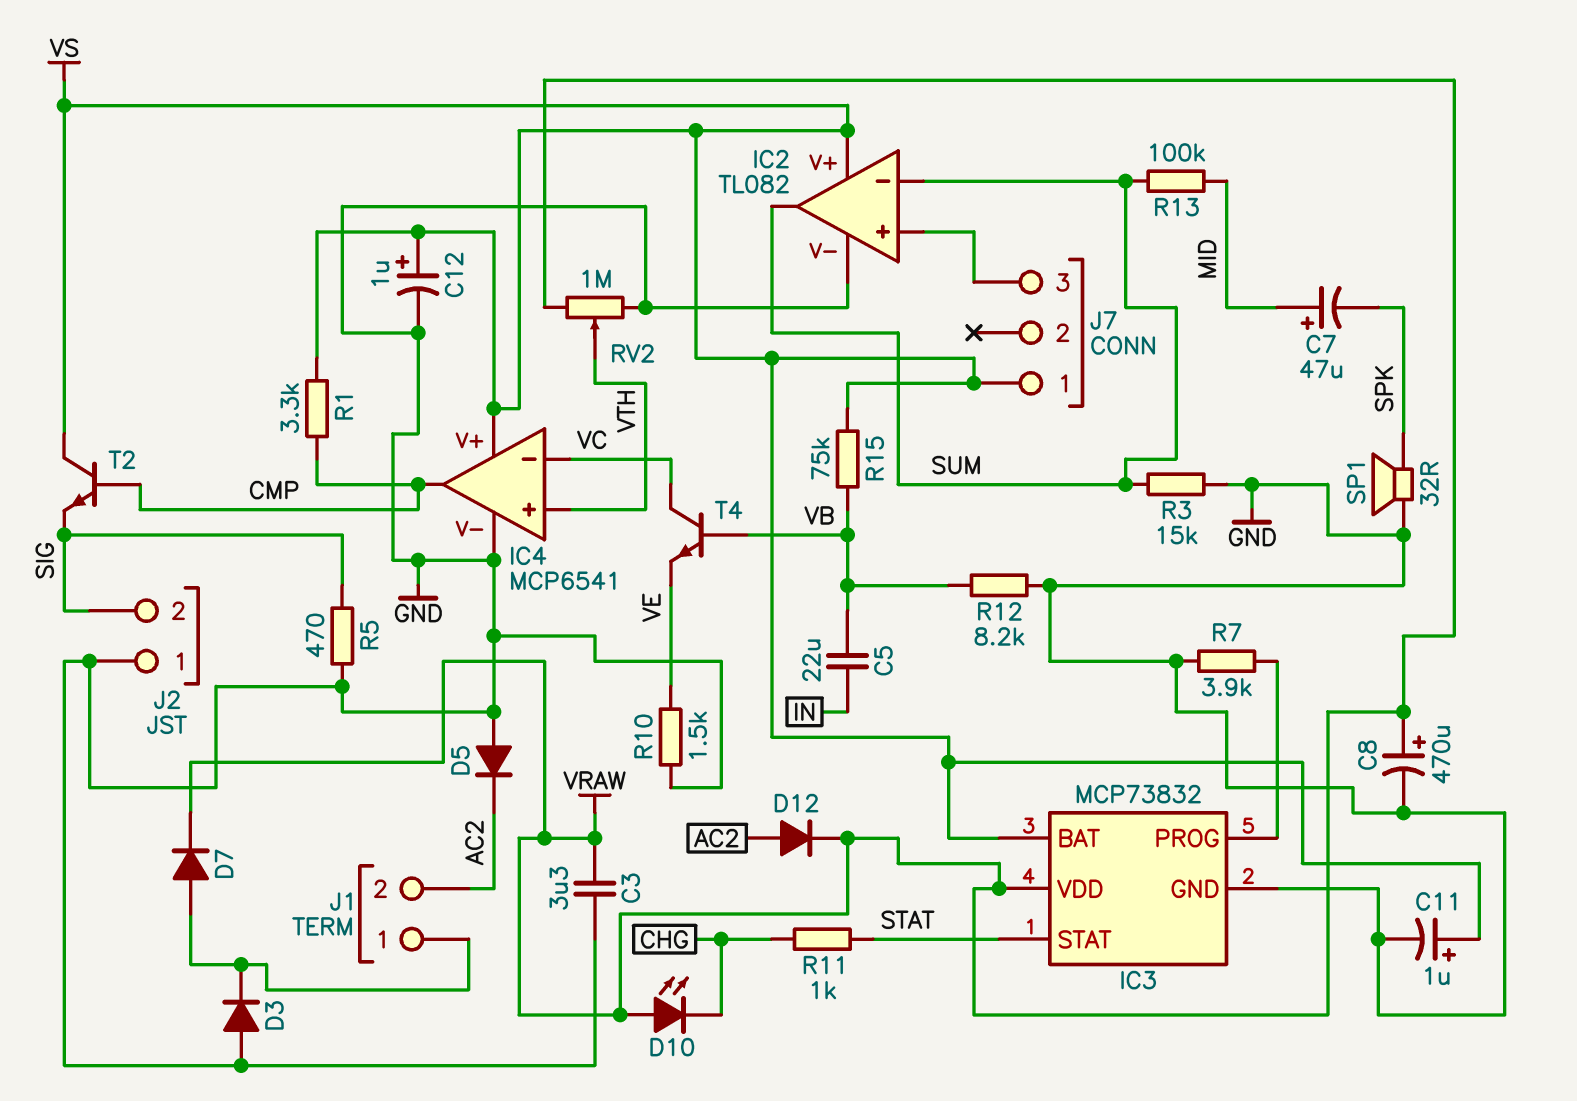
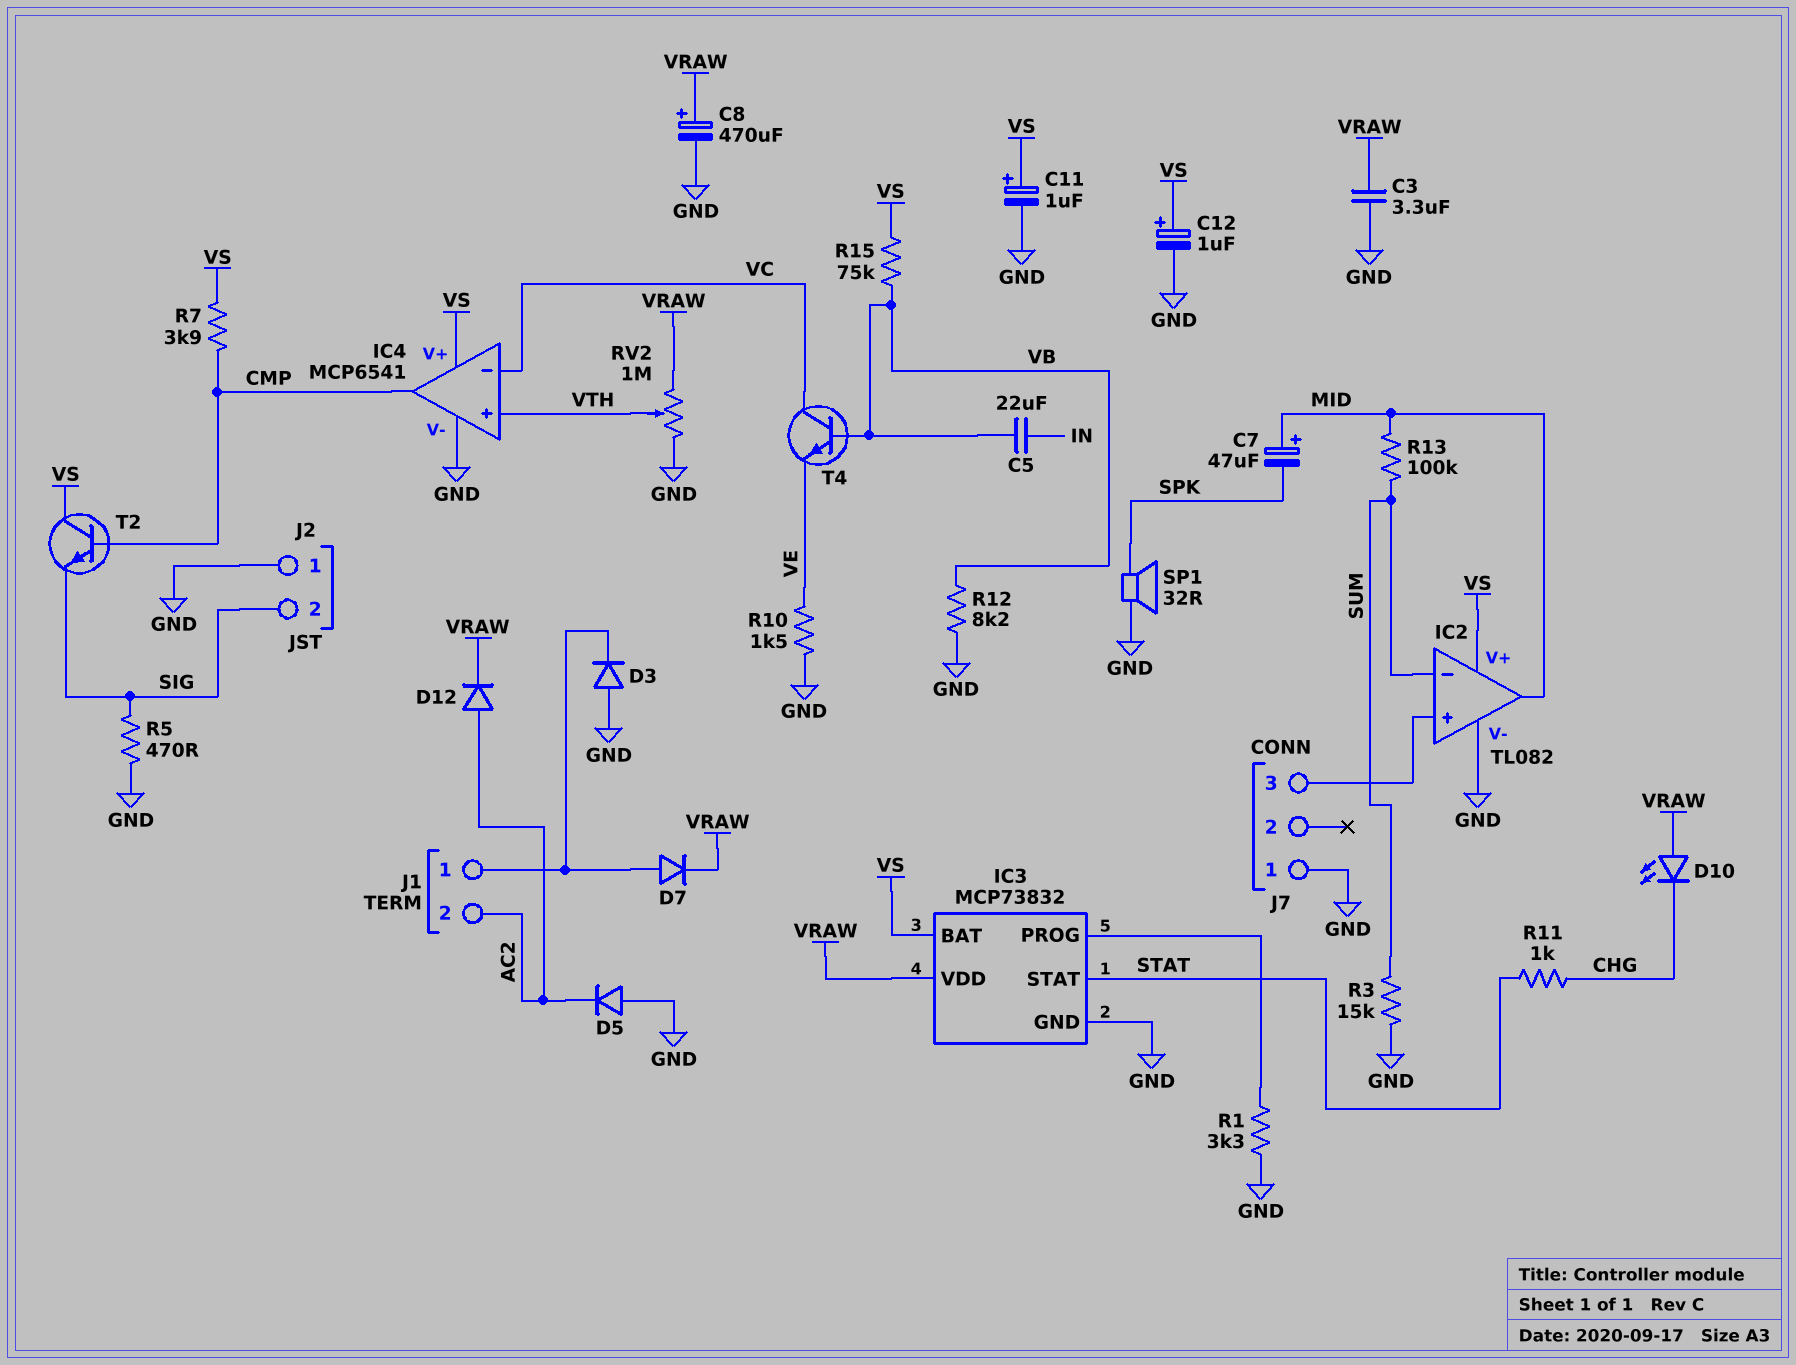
IC2 pin out: SUM -> MID
J7 pin 1: VS -> GND
R1: 3.3k (CMP, VS) -> 3.3k (GND, IC3/PROG)
R7: 3.9k (GND, IC3/PROG) -> 3.9k (CMP, VS)

